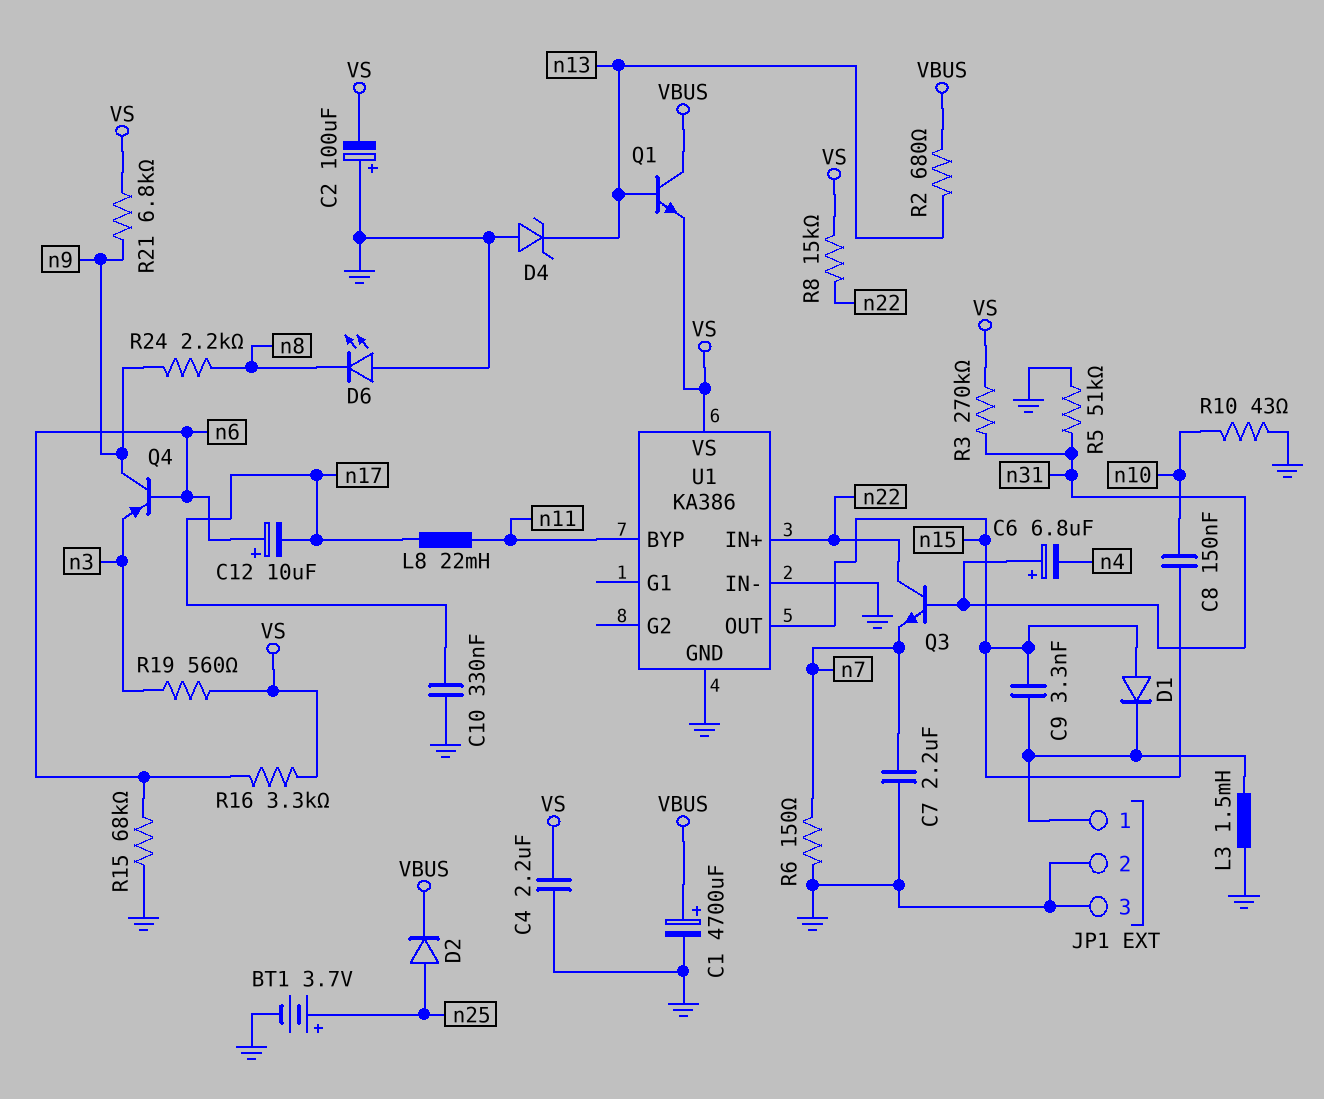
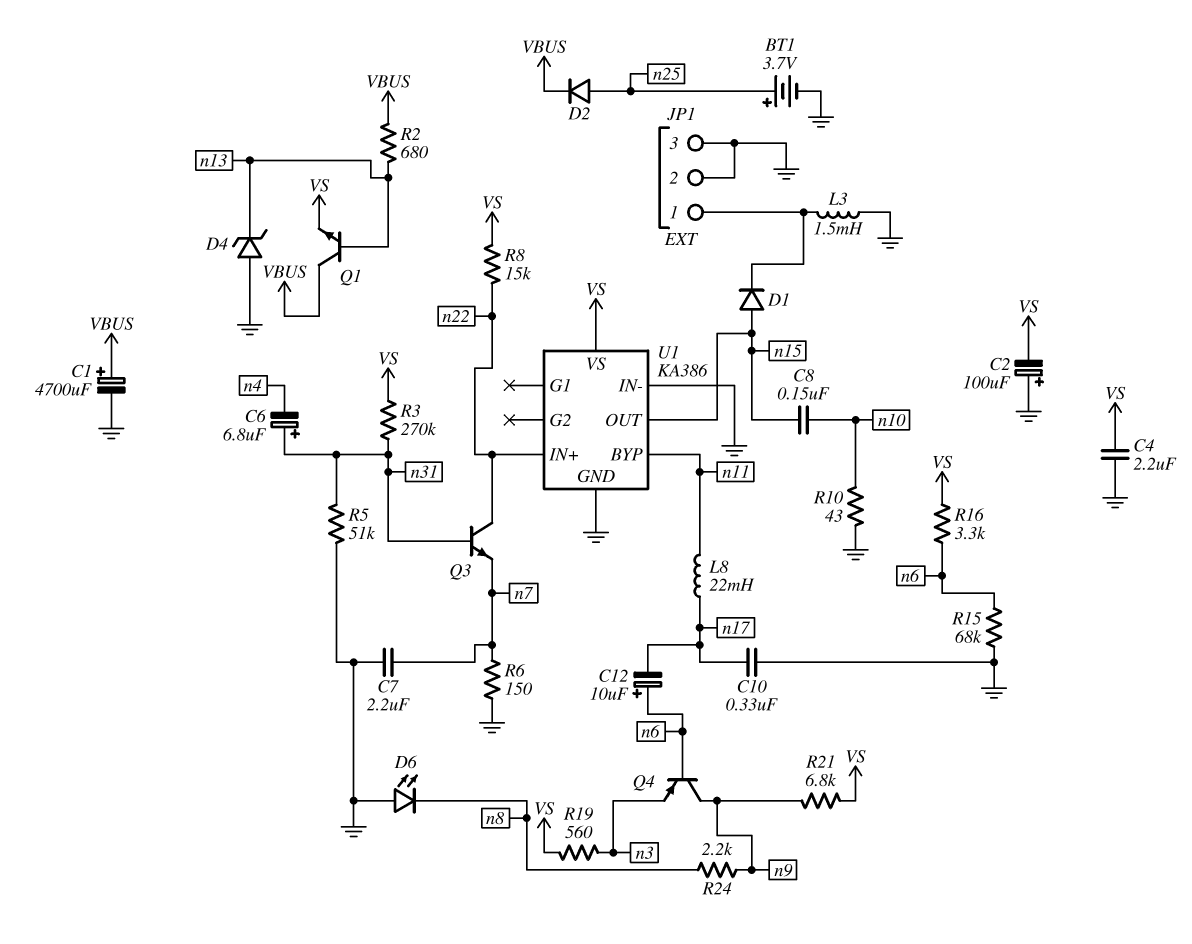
C9: 3.3nF (JP1/1, n15) -> none

